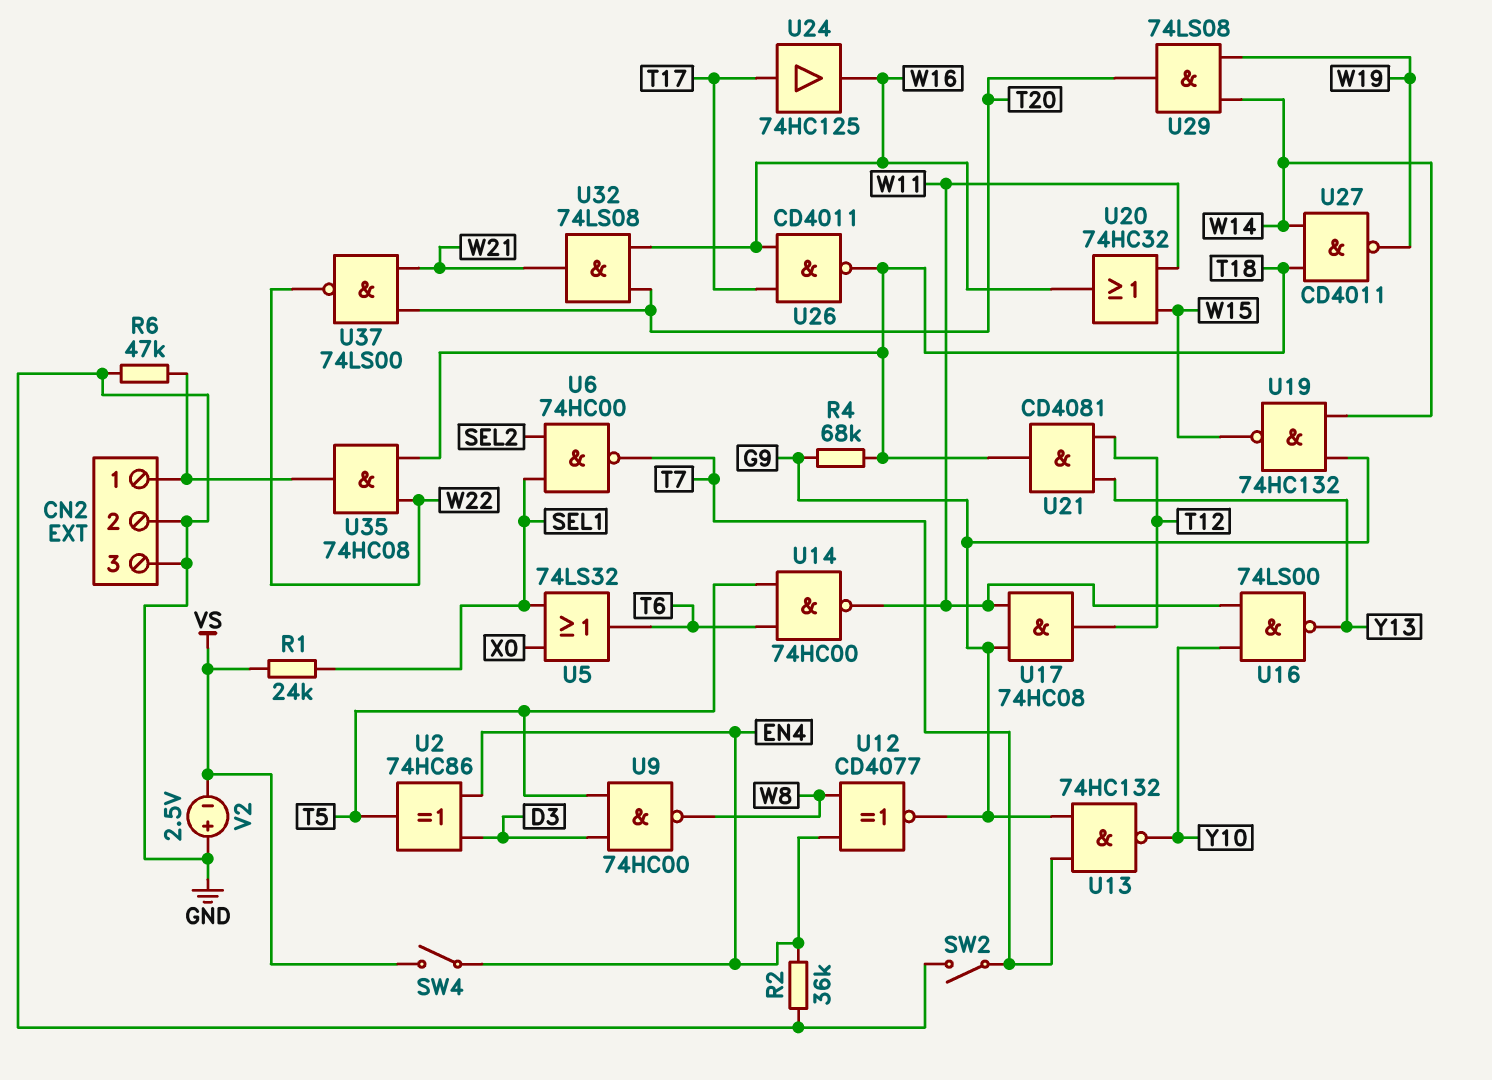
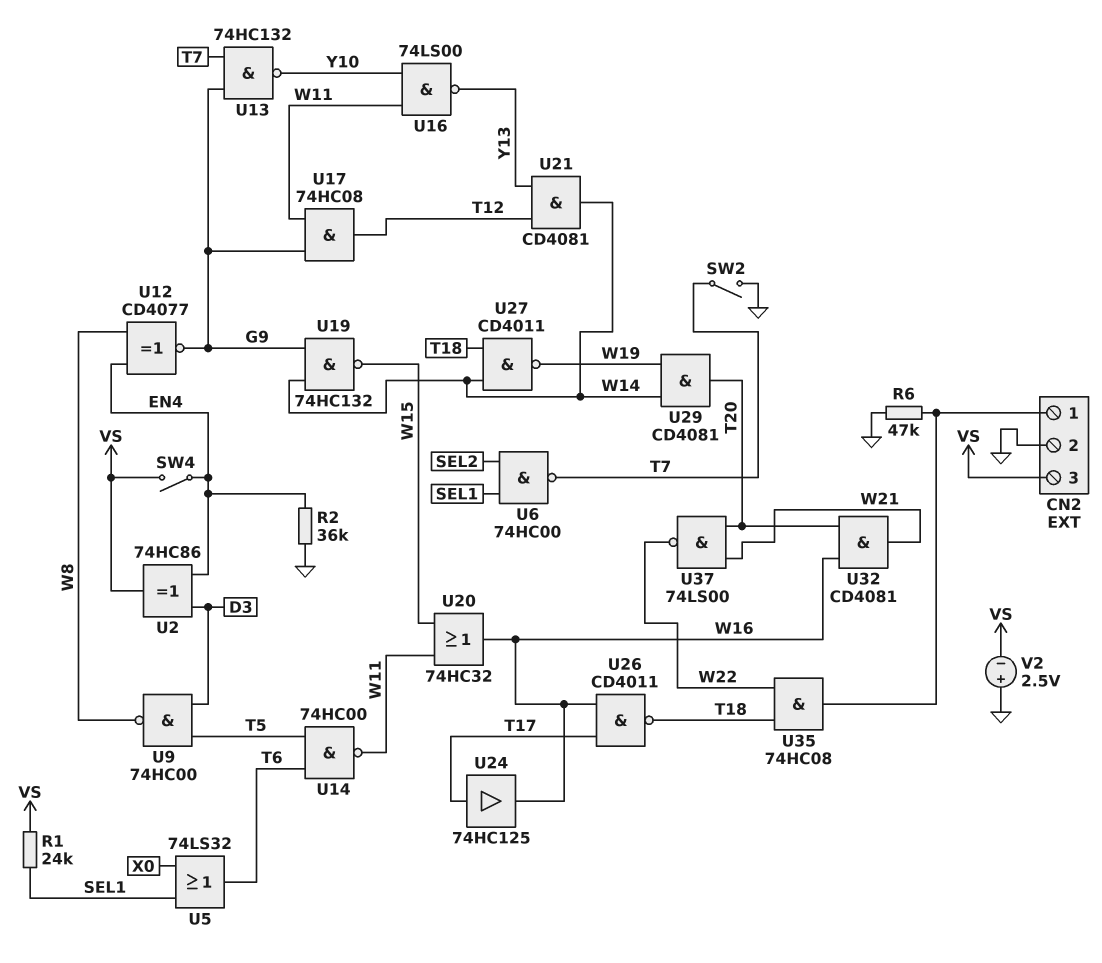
CN2 pin 3: GND -> VS
R4: 68k (G9, T18) -> none
U2: XOR 74HC86 (in D3, in EN4, out T5) -> XOR 74HC86 (in D3, in EN4, out VS)
U21: AND CD4081 (in T12, in Y13, out T18) -> AND CD4081 (in T12, in Y13, out W14)
U29: AND 74LS08 (in W14, in W19, out T20) -> AND CD4081 (in W14, in W19, out T20)
U32: AND 74LS08 (in T20, in W16, out W21) -> AND CD4081 (in T20, in W16, out W21)

